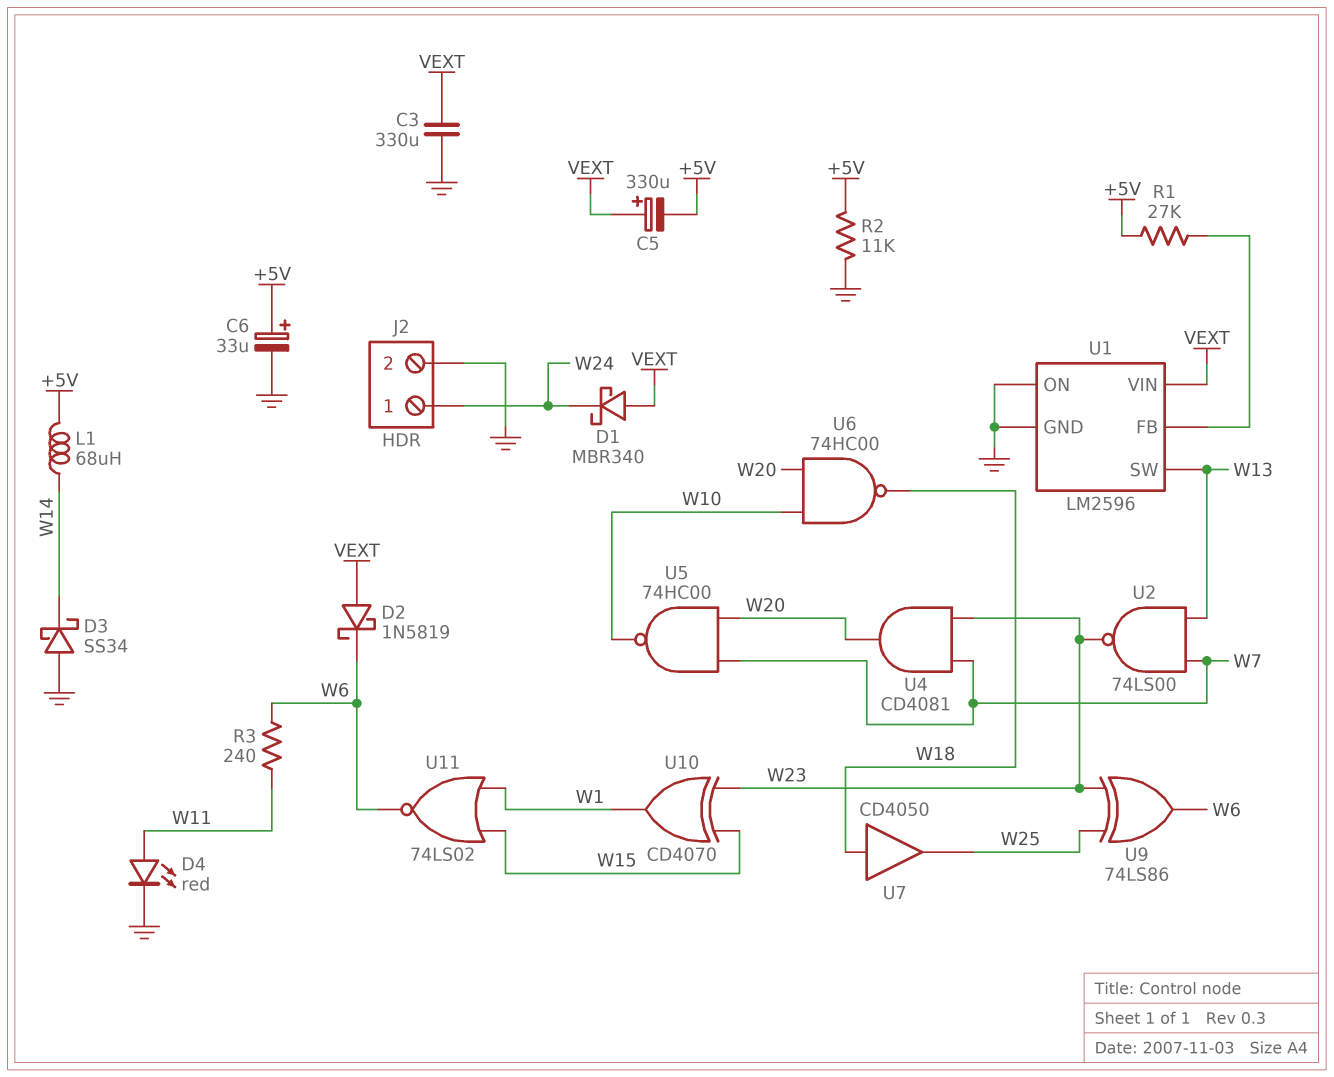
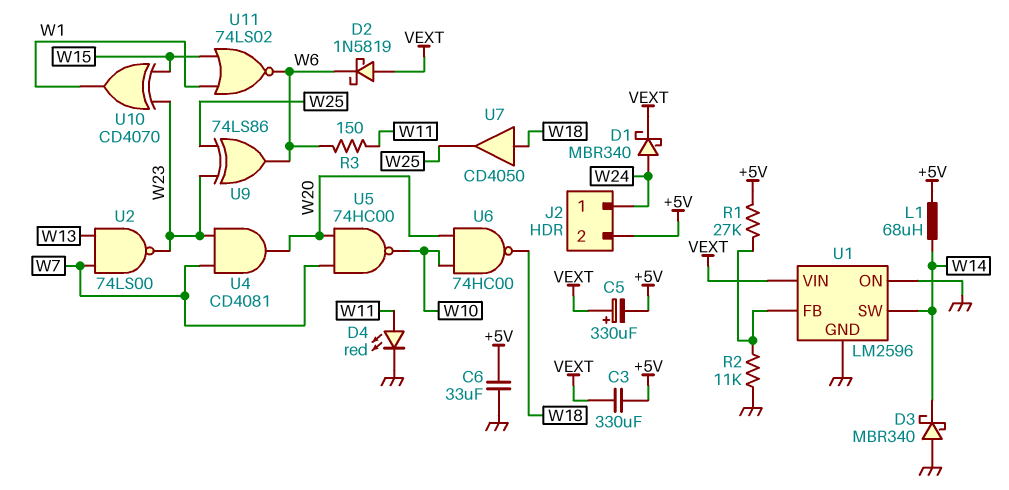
C3: 330uF (GND, VEXT) -> 330uF (+5V, VEXT)
C6: 33uF (plus +5V, minus GND) -> 33uF (+5V, GND)
D1: schottky MBR340 (A VEXT, K W24) -> schottky MBR340 (A W24, K VEXT)
D3: schottky SS34 (A GND, K W14) -> schottky MBR340 (A GND, K W14)
J2 pin 2: GND -> +5V
R2: 11k (+5V, GND) -> 11k (GND, U1/FB)
R3: 240 (W6, W11) -> 150 (W6, W11)
U1 pin SW: W13 -> W14

